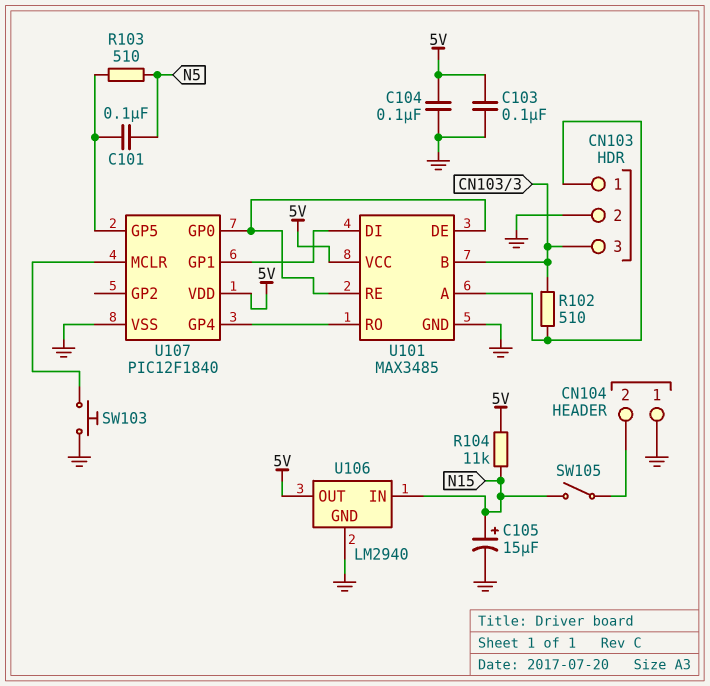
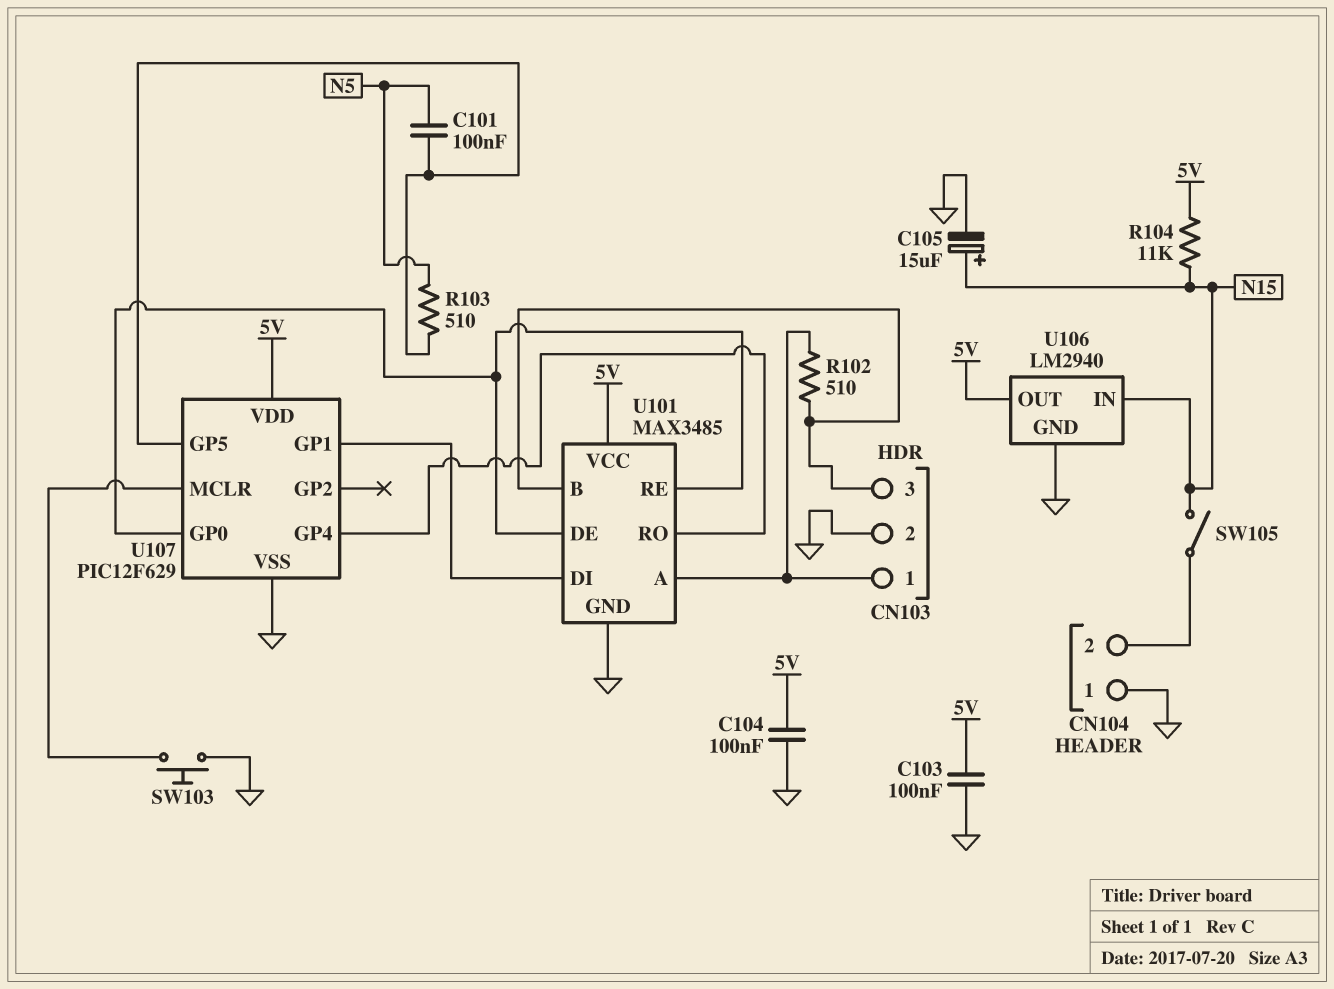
U107: PIC12F1840 -> PIC12F629

